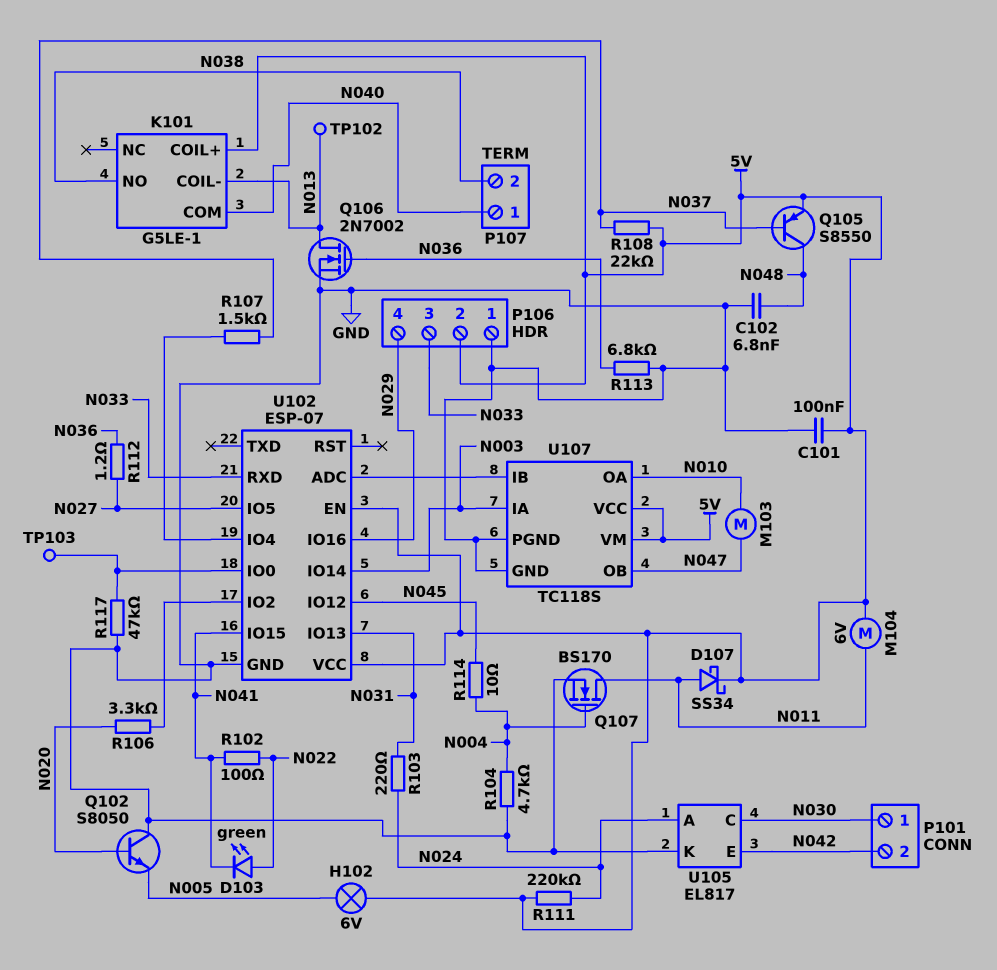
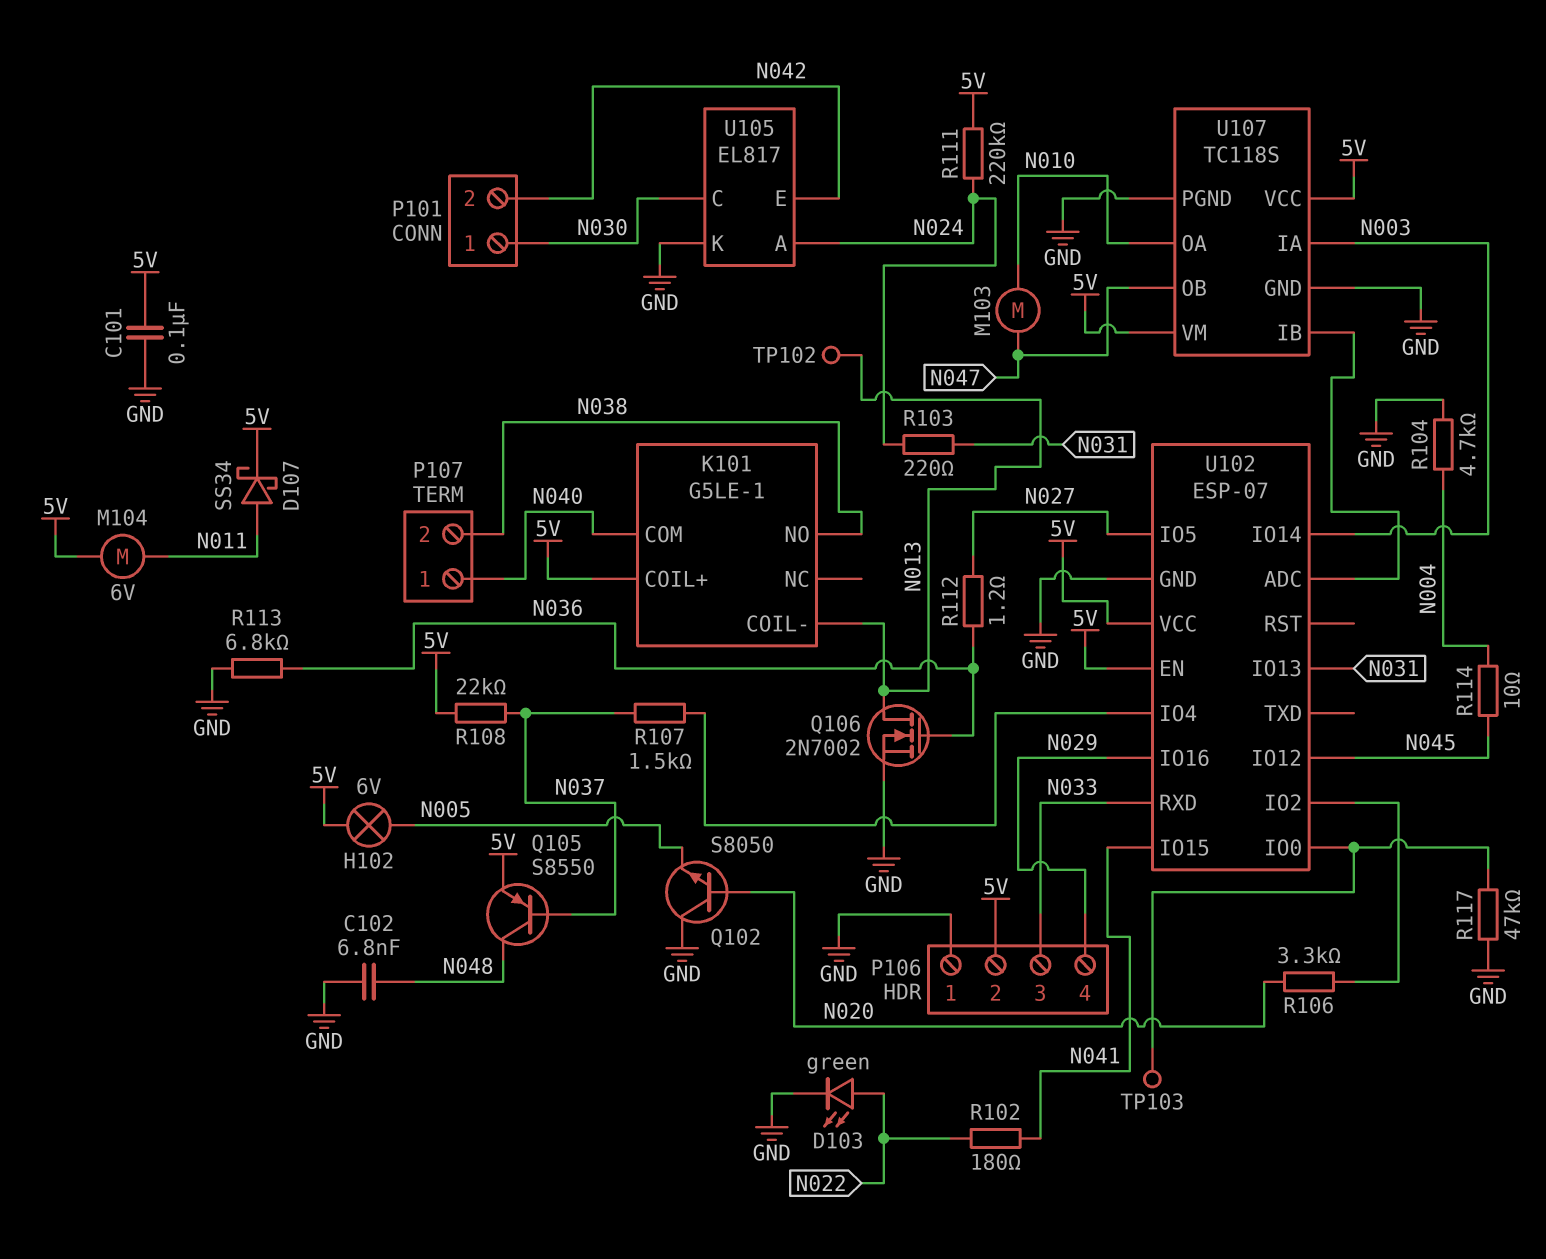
D103: LED green (A N022, K N041) -> LED green (A N022, K GND)
Q107: NMOS BS170 (G N004, D N011, S GND) -> none
R102: 100 (N022, N041) -> 180 (N022, N041)

